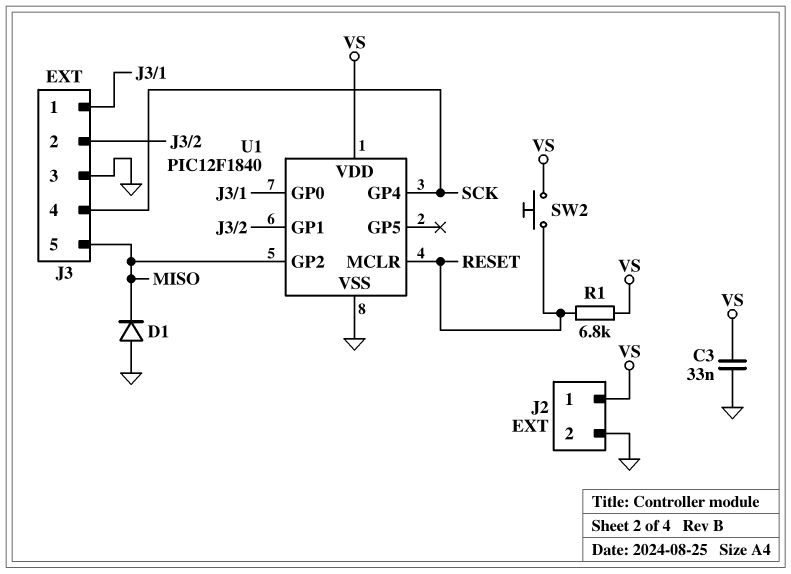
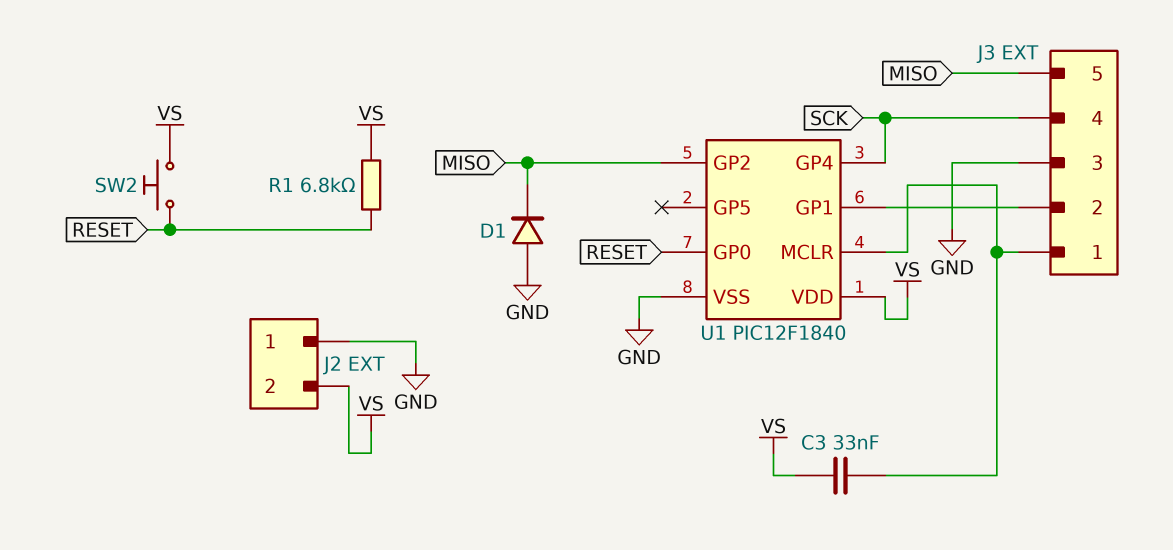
C3: 33nF (GND, VS) -> 33nF (J3/1, VS)
J2 pin 1: VS -> GND
J2 pin 2: GND -> VS
U1 pin GP0: J3/1 -> RESET
U1 pin MCLR: RESET -> J3/1

